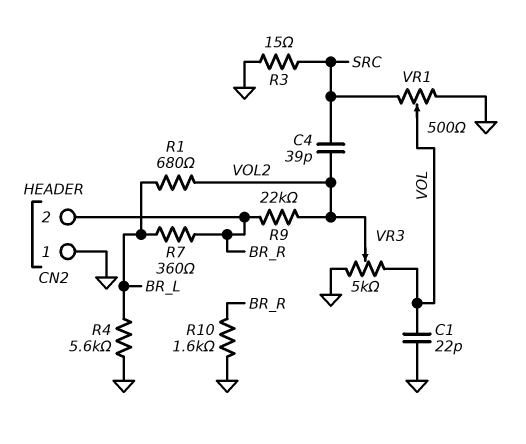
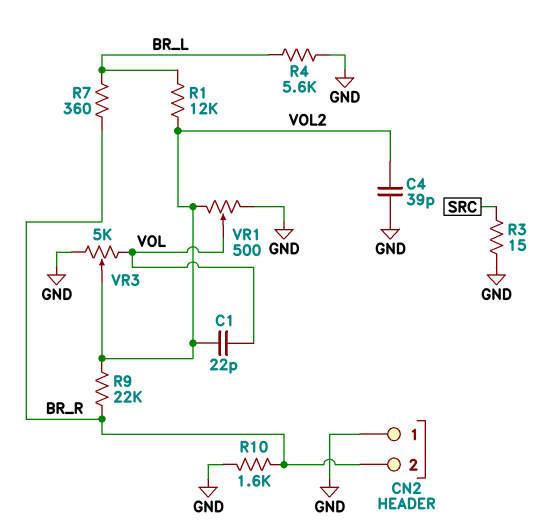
C1: 22pF (GND, VOL) -> 22pF (VOL, VOL2)
C4: 39pF (SRC, VOL2) -> 39pF (GND, VOL2)
R1: 680 (BR_L, VOL2) -> 12k (BR_L, VOL2)
VR1: 500 (GND, SRC, wiper VOL) -> 500 (GND, VOL2, wiper VOL)

